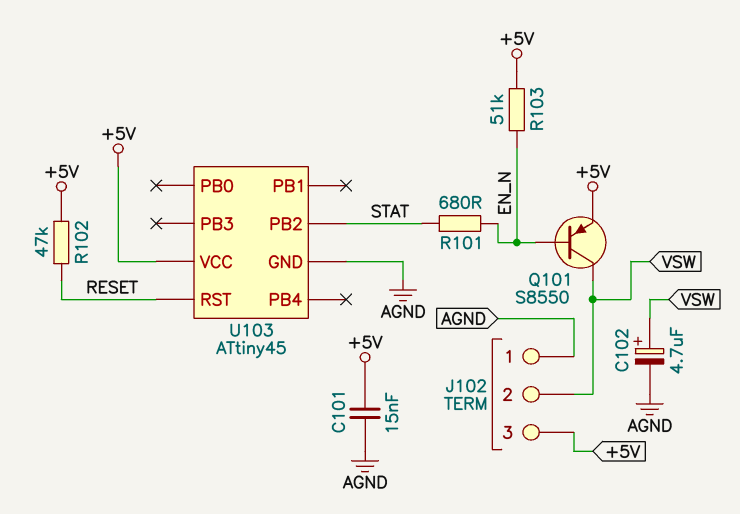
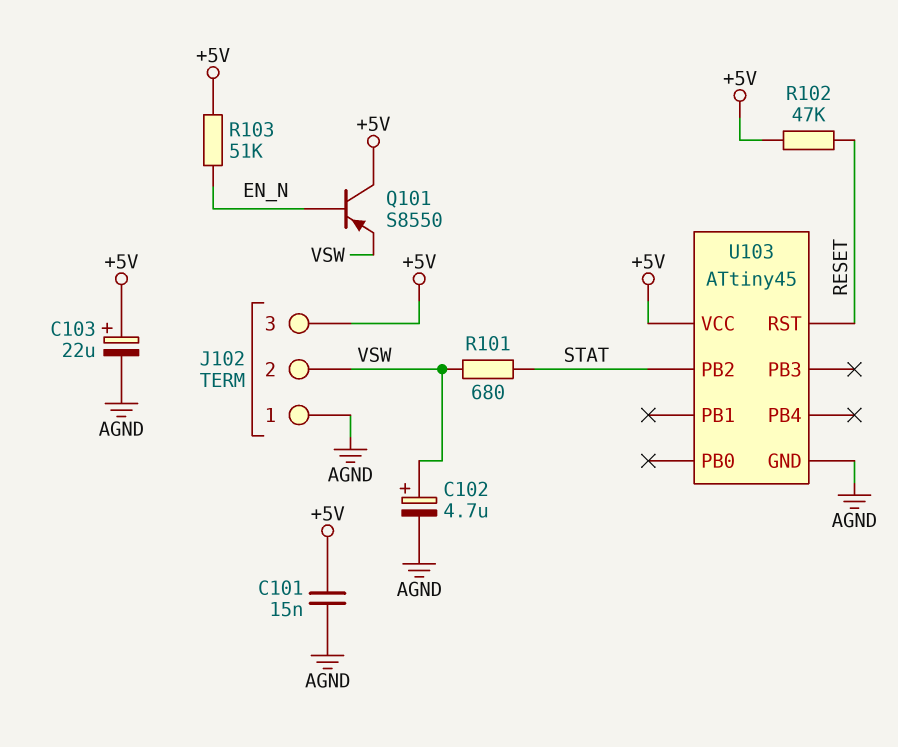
C103: none -> 22uF (plus +5V, minus AGND)
Q101: PNP S8550 (B EN_N, C VSW, E +5V) -> PNP S8550 (B EN_N, C +5V, E VSW)
R101: 680 (EN_N, STAT) -> 680 (STAT, VSW)

